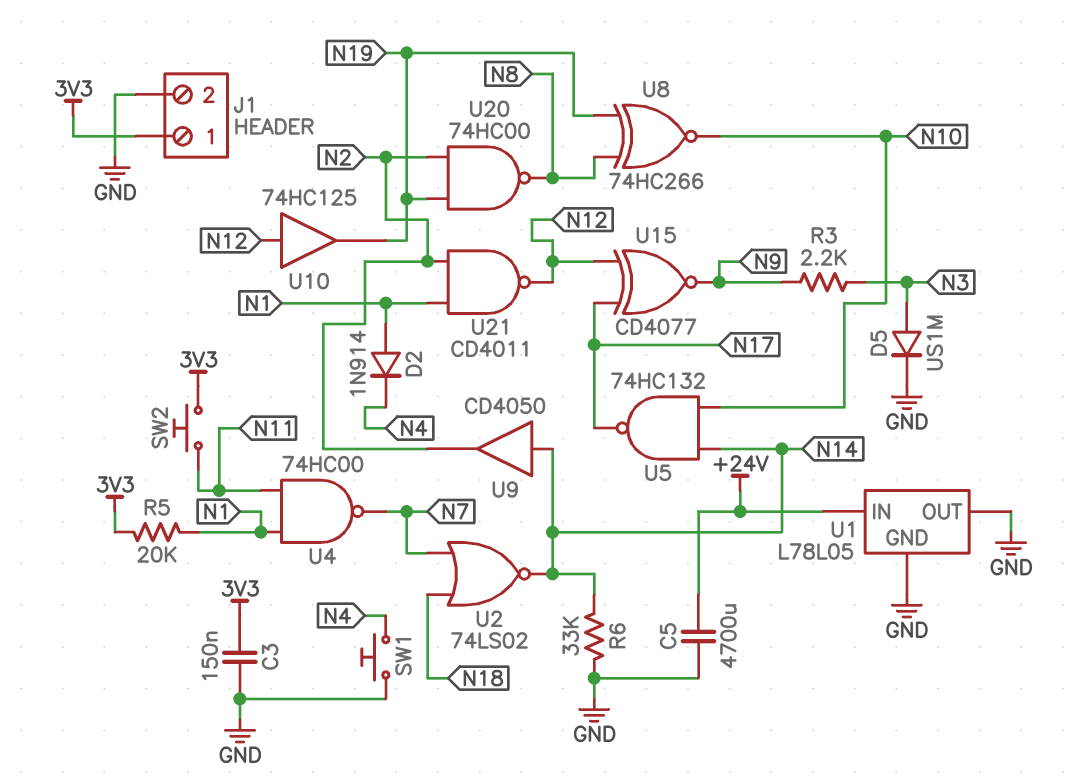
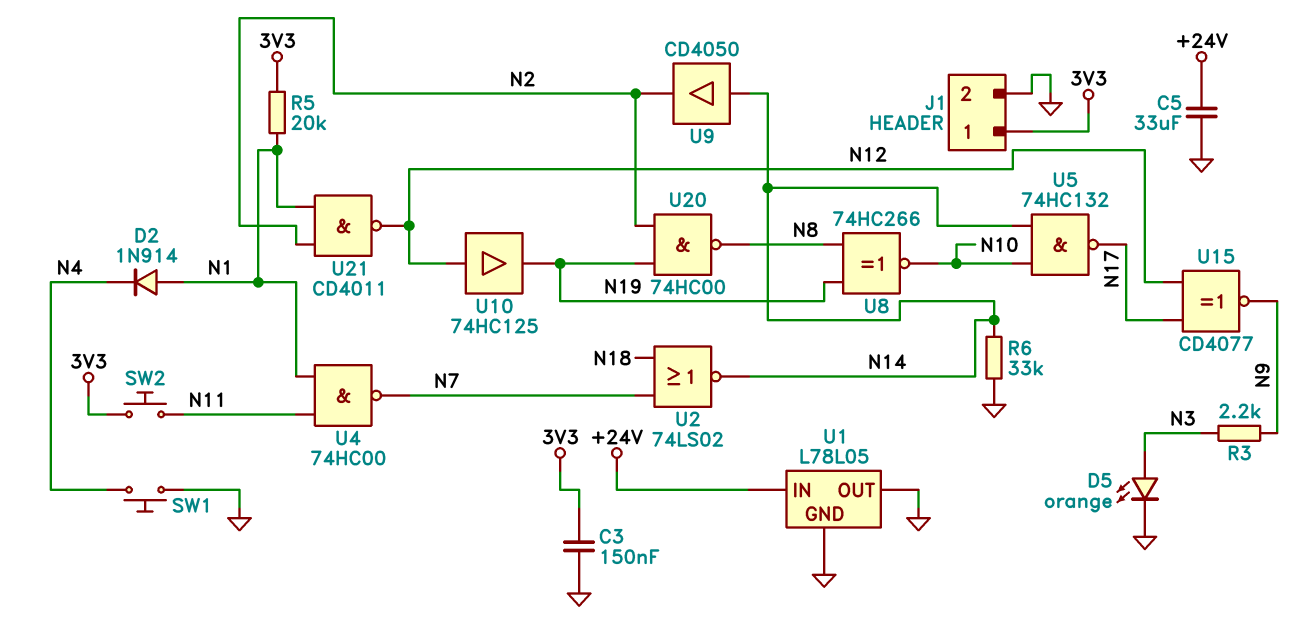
C5: 4700uF (+24V, GND) -> 33uF (+24V, GND)
D5: diode US1M (A N3, K GND) -> LED orange (A N3, K GND)

